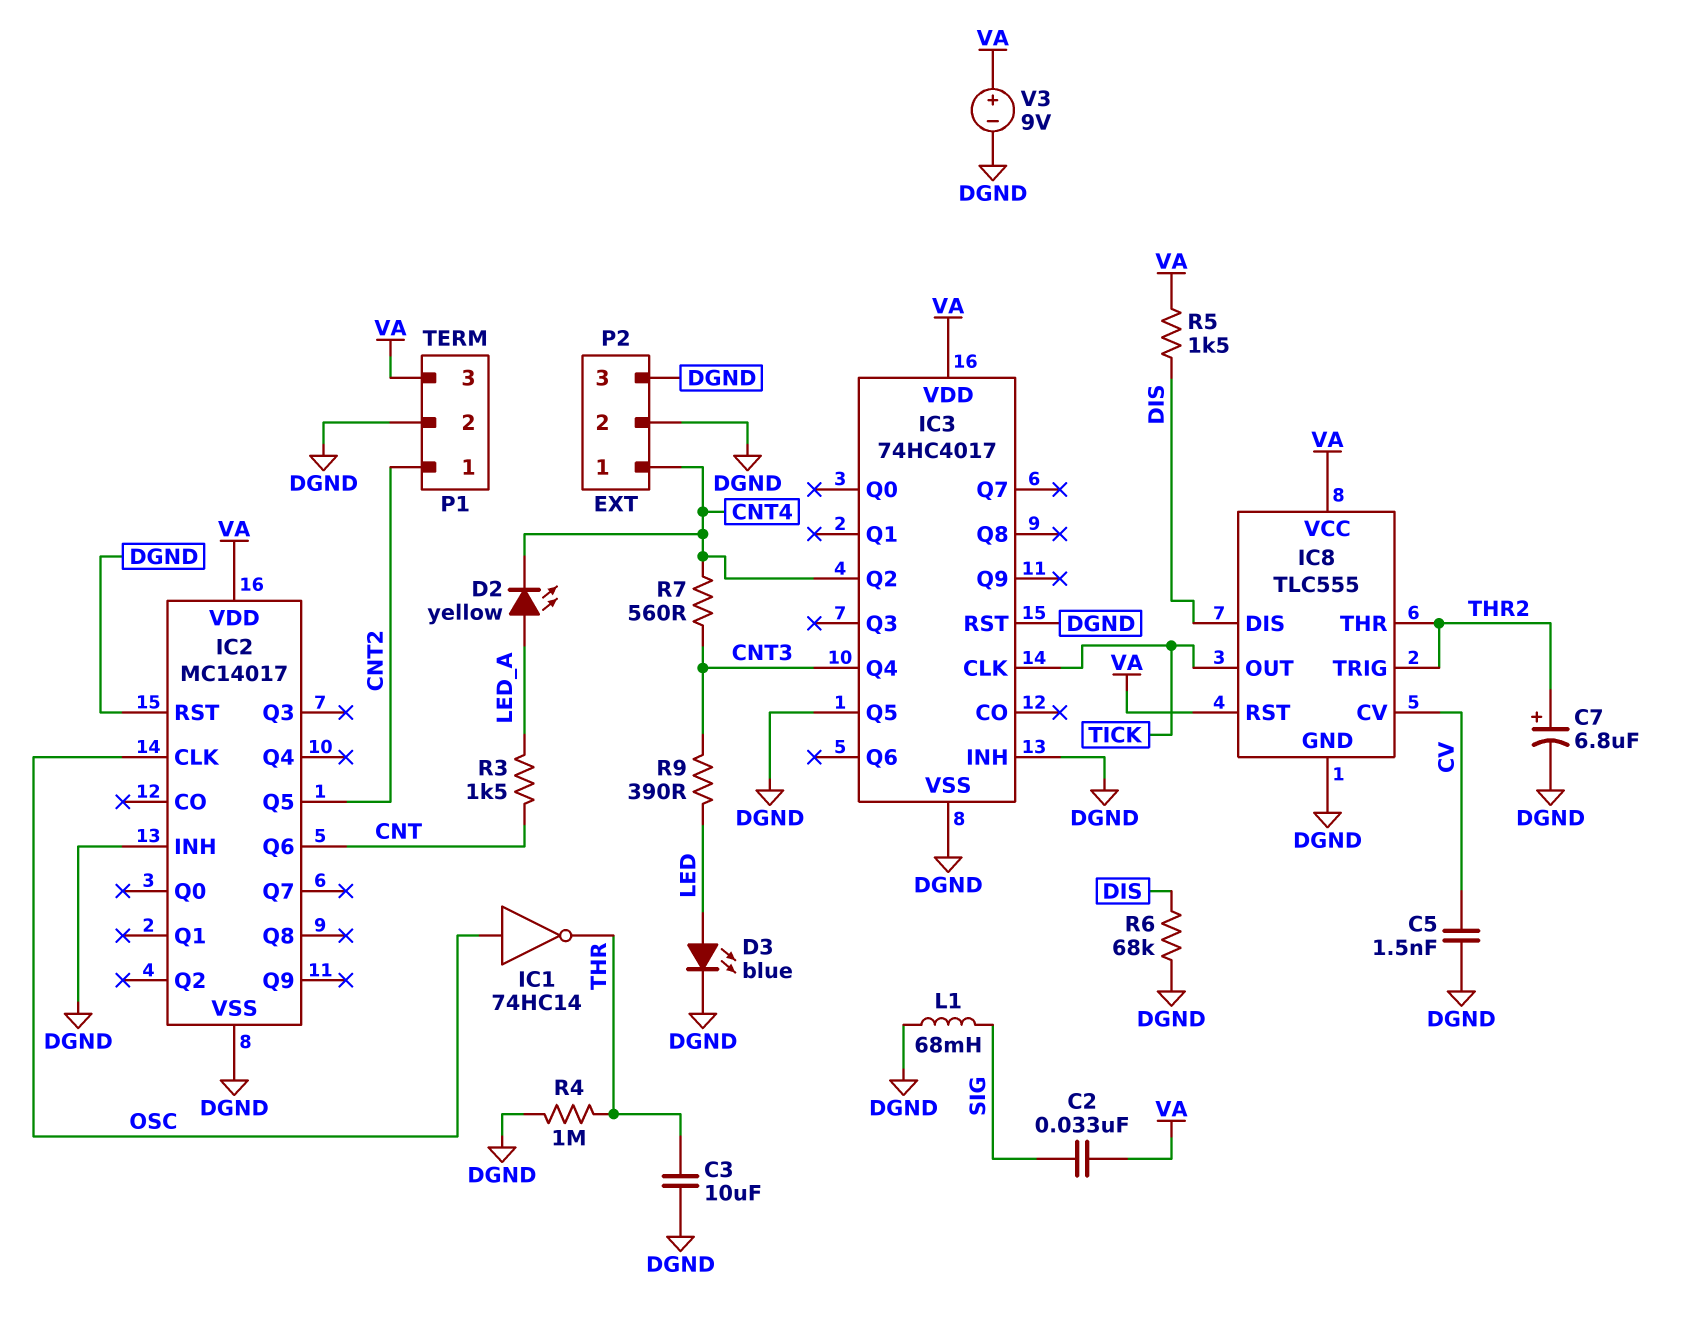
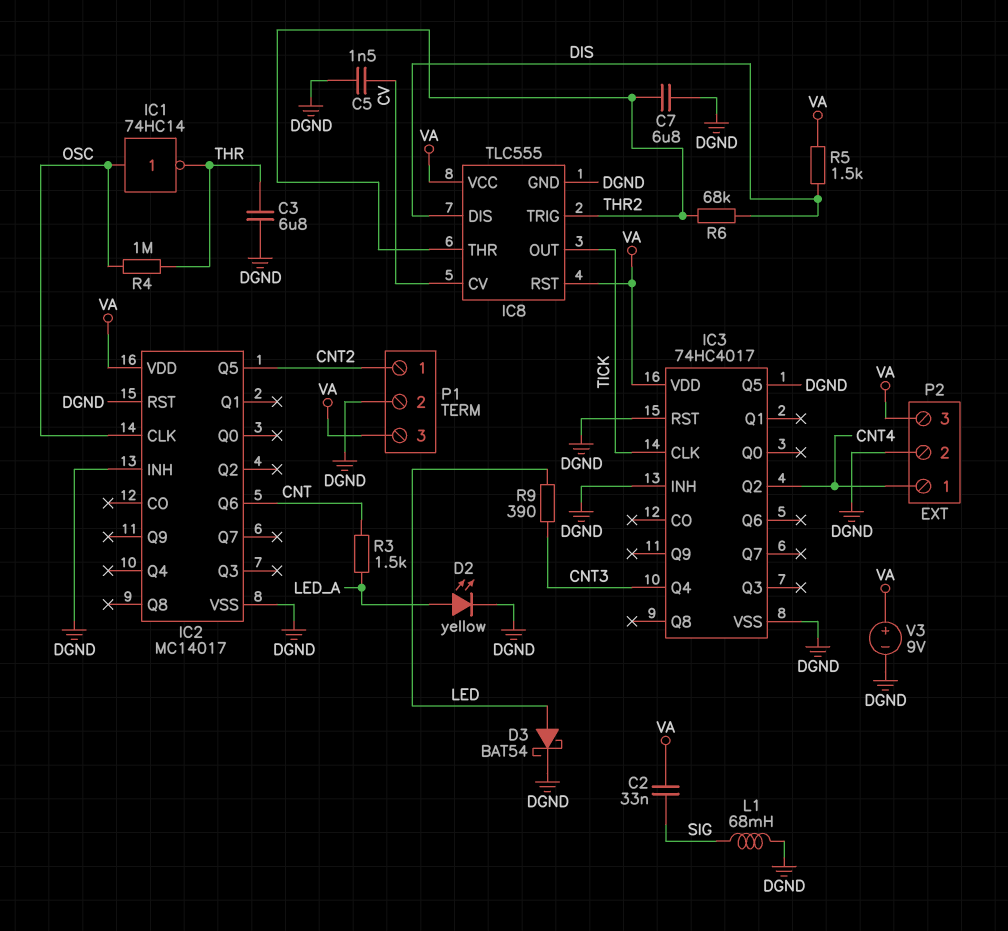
C3: 10uF (DGND, THR) -> 6.8uF (DGND, THR)
C7: 6.8uF (plus THR2, minus DGND) -> 6.8uF (DGND, THR2)
D2: LED yellow (A LED_A, K CNT4) -> LED yellow (A LED_A, K DGND)
D3: LED blue (A LED, K DGND) -> schottky BAT54 (A LED, K DGND)
P2 pin 3: DGND -> VA
R4: 1M (DGND, THR) -> 1M (OSC, THR)
R6: 68k (DGND, DIS) -> 68k (DIS, THR2)
R7: 560 (CNT3, CNT4) -> none

